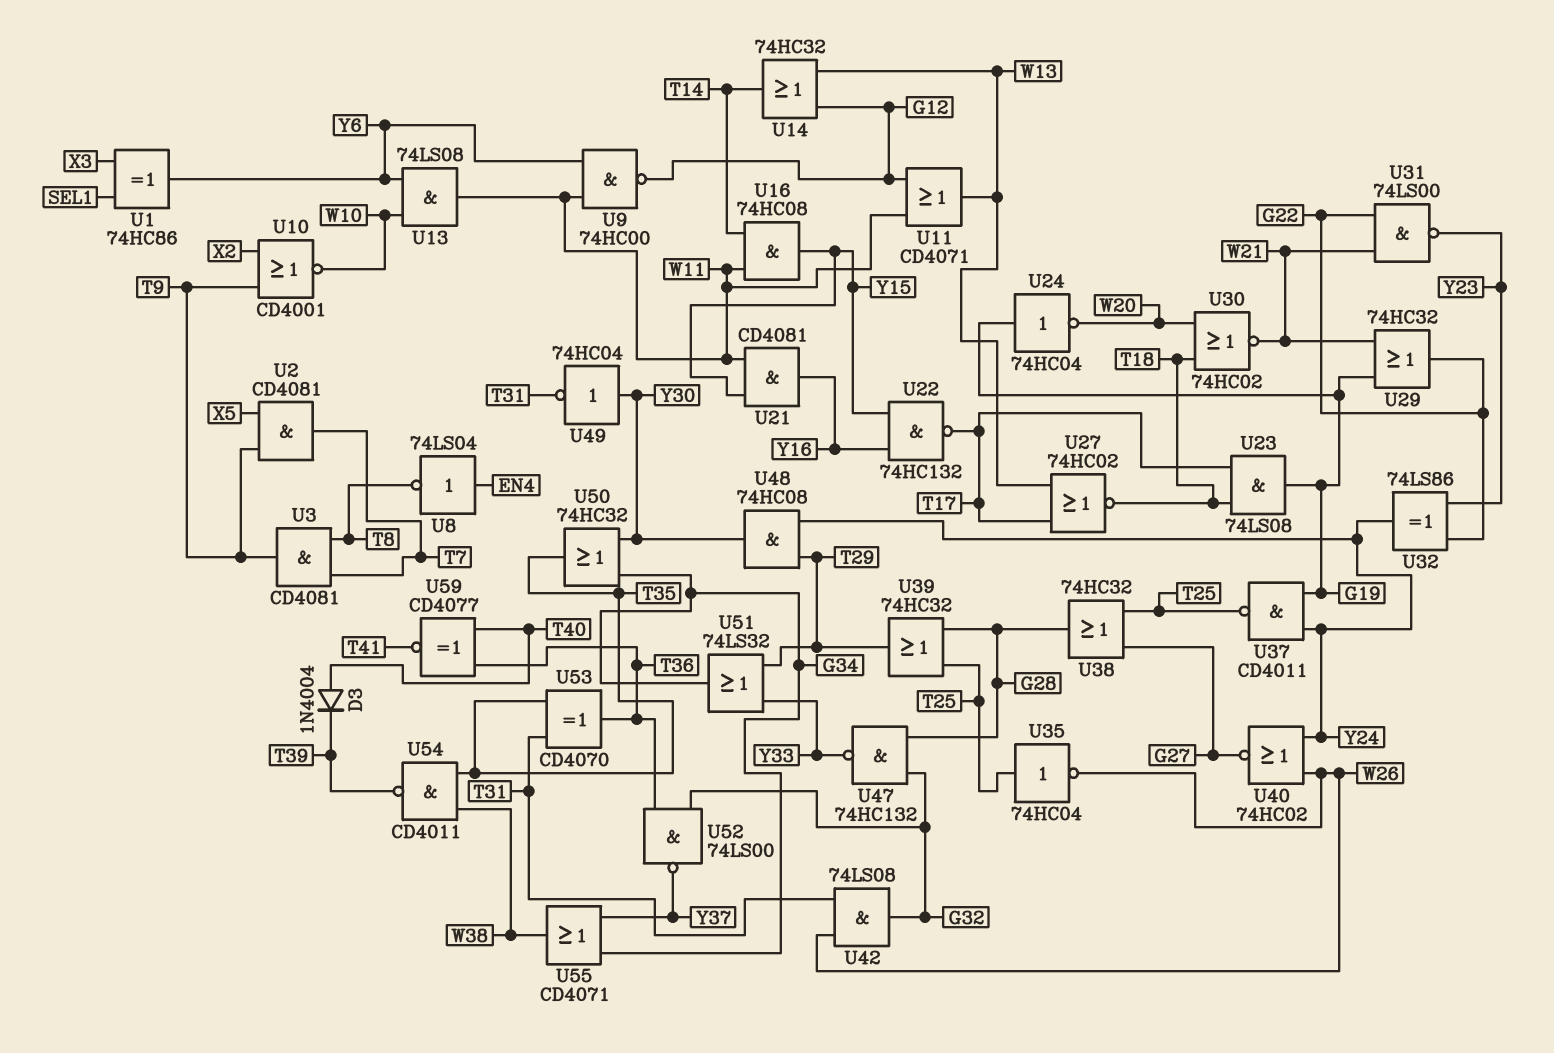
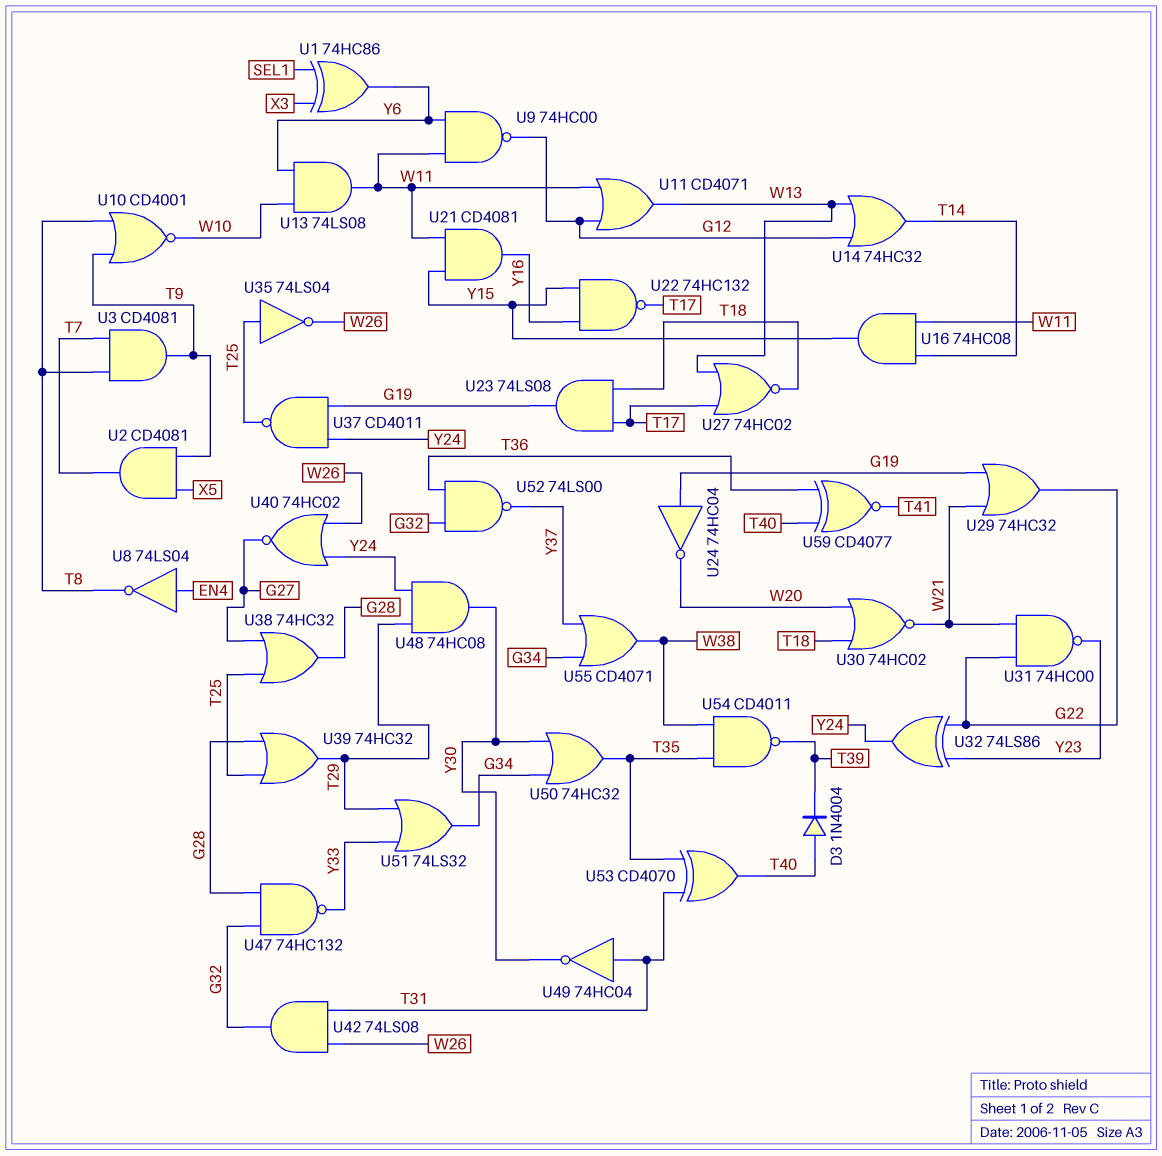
U10: NOR CD4001 (in T9, in X2, out W10) -> NOR CD4001 (in T8, in T9, out W10)
U31: NAND 74LS00 (in G22, in W21, out Y23) -> NAND 74HC00 (in G22, in W21, out Y23)
U35: NOT 74HC04 (in T25, out W26) -> NOT 74LS04 (in T25, out W26)
U49: NOT 74HC04 (in Y30, out T31) -> NOT 74HC04 (in T31, out Y30)
U53: XOR CD4070 (in T31, in T35, out T36) -> XOR CD4070 (in T31, in T35, out T40)

